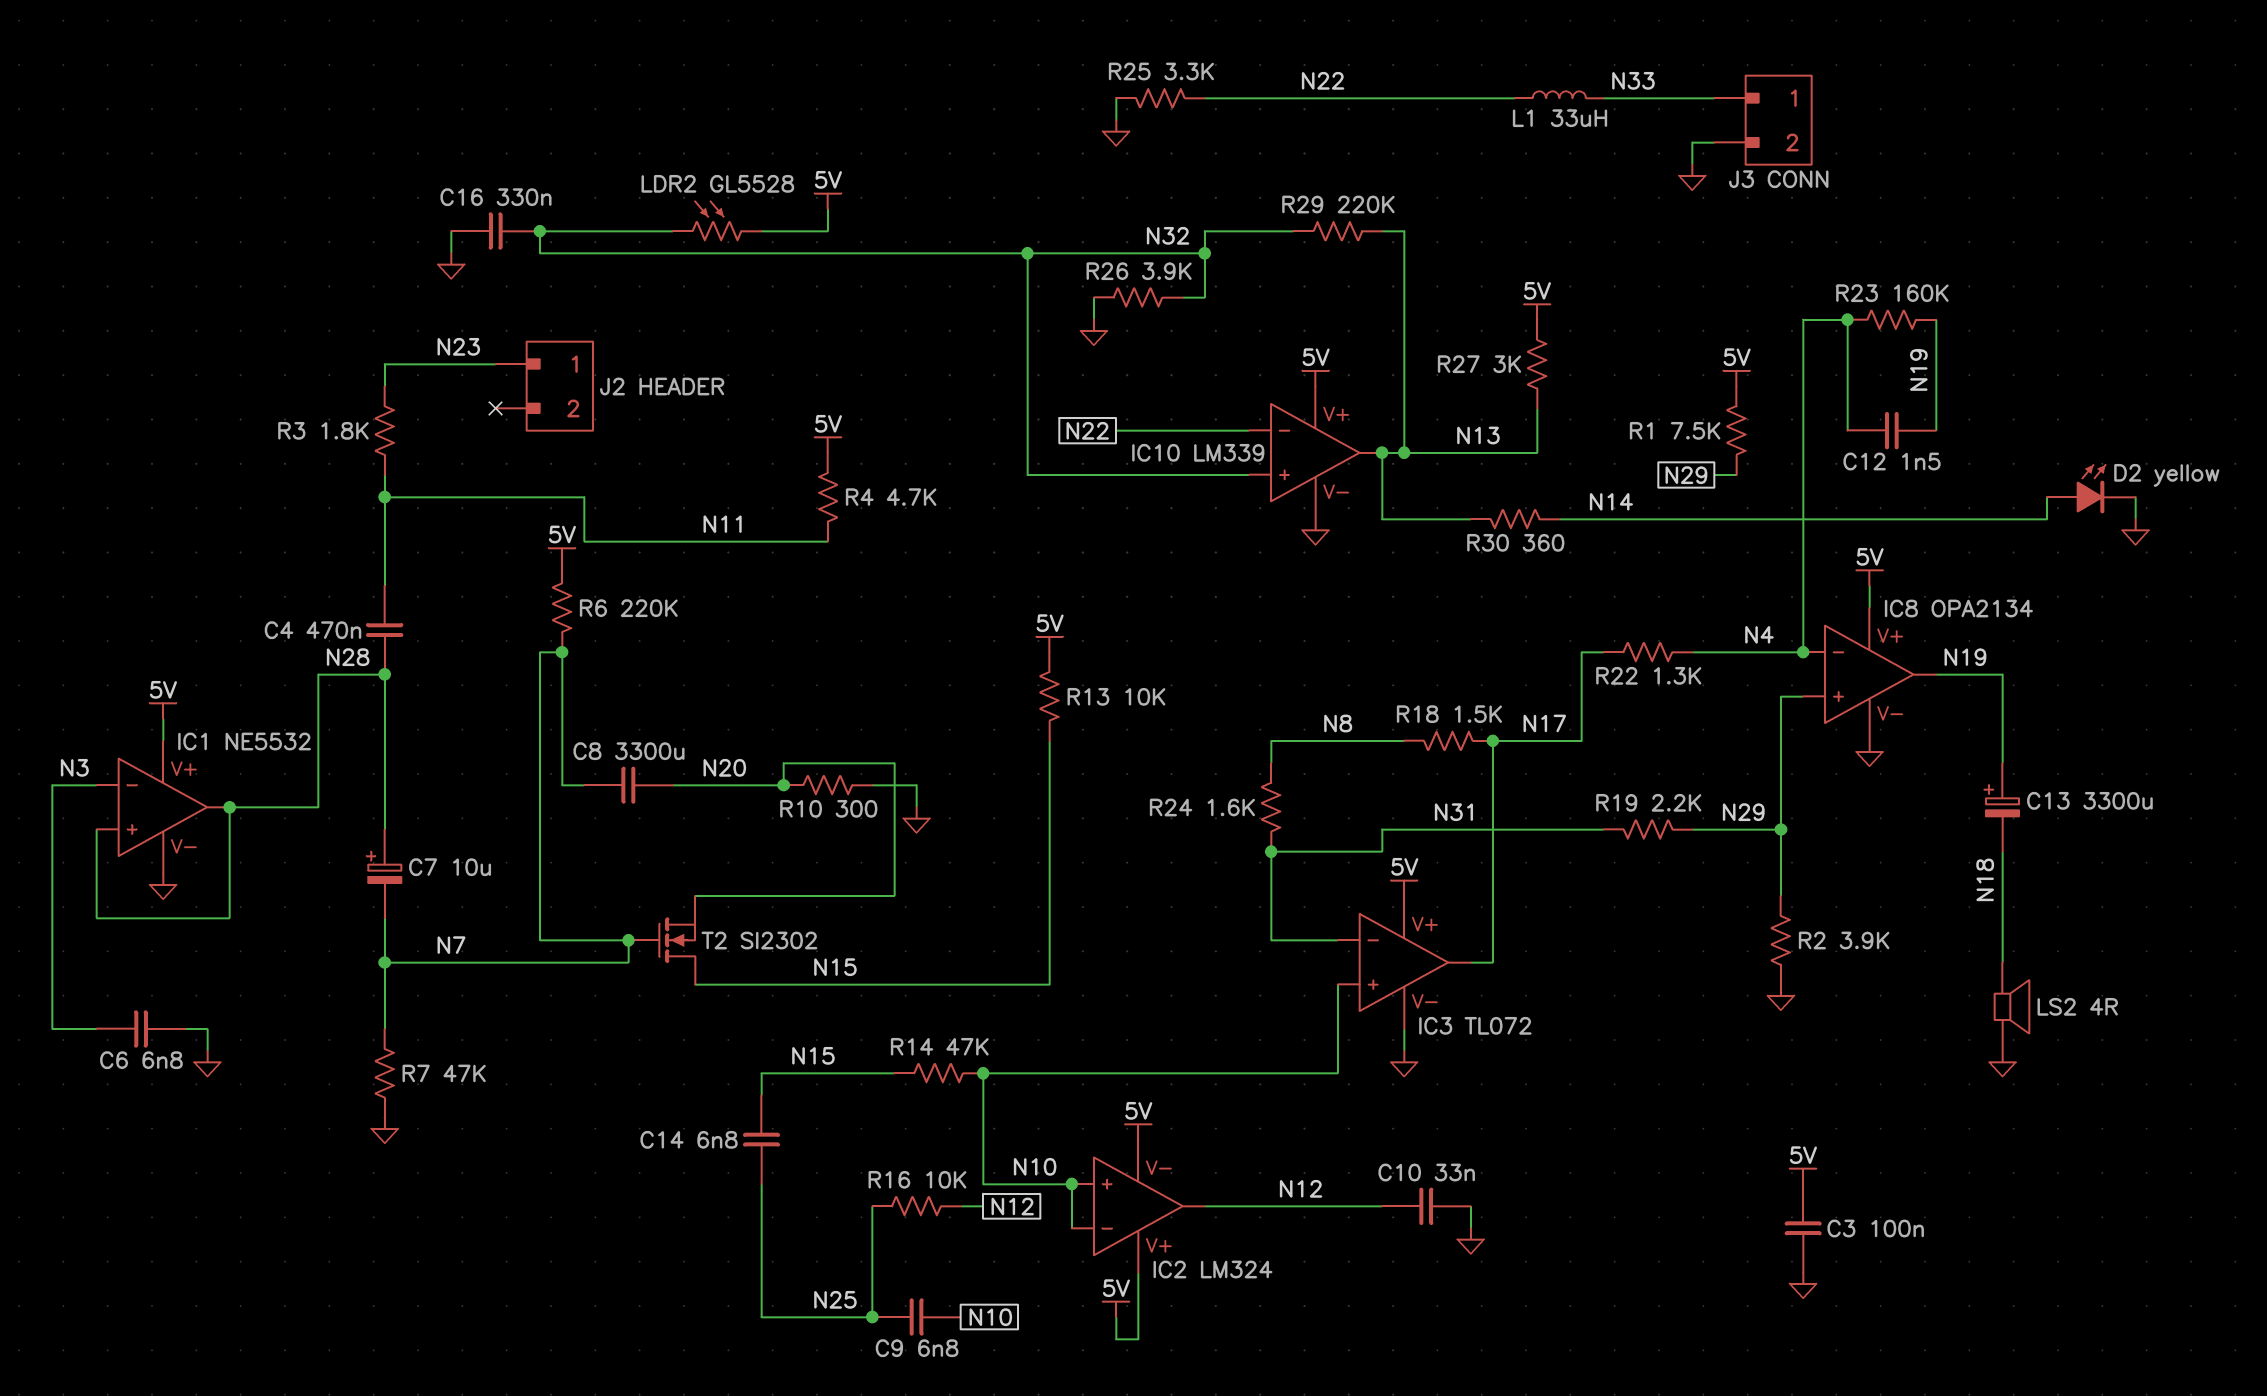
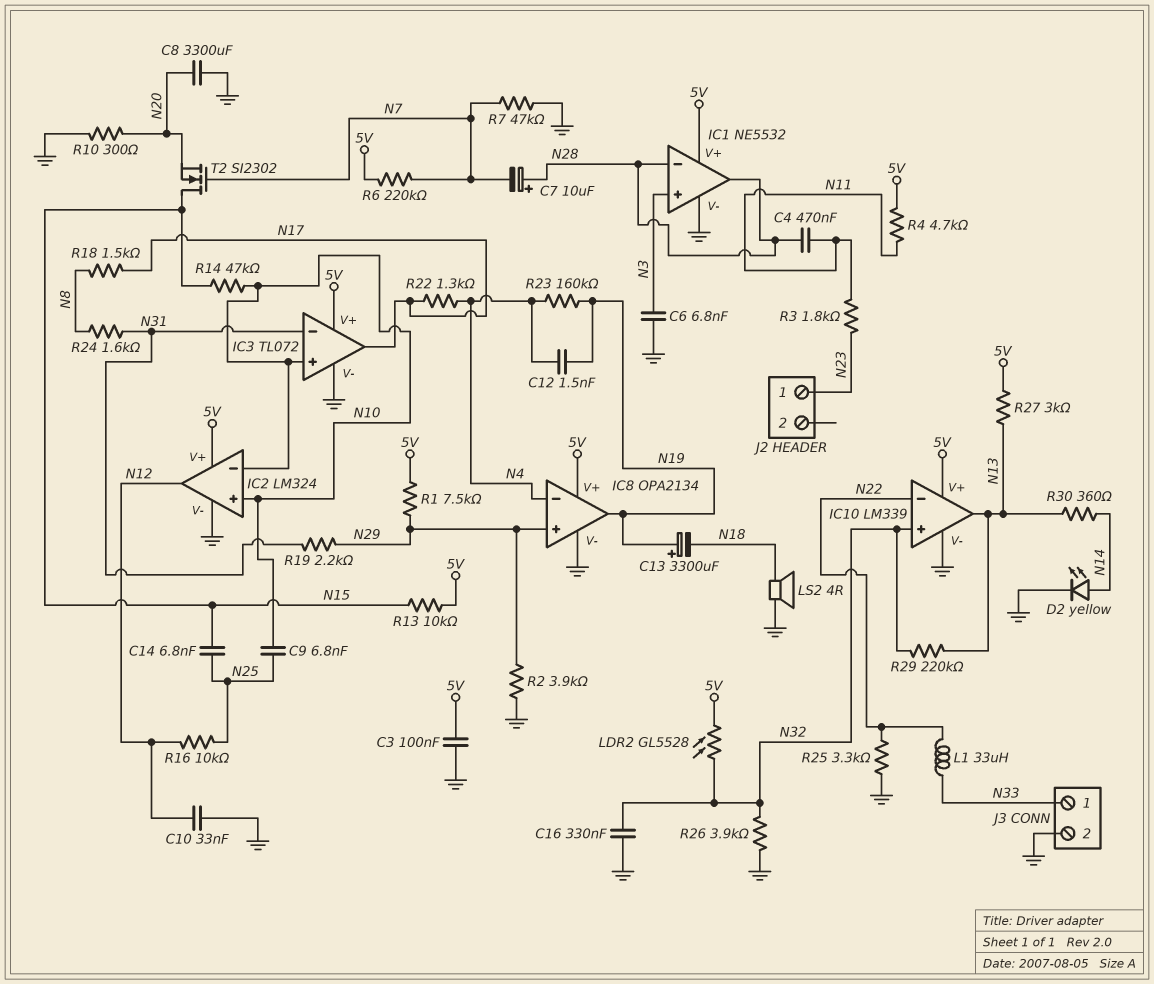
C8: 3300uF (N7, N20) -> 3300uF (GND, N20)
IC1 pin in+: N28 -> N3
IC1 pin in-: N3 -> N28
IC2 pin V-: 5V -> GND

